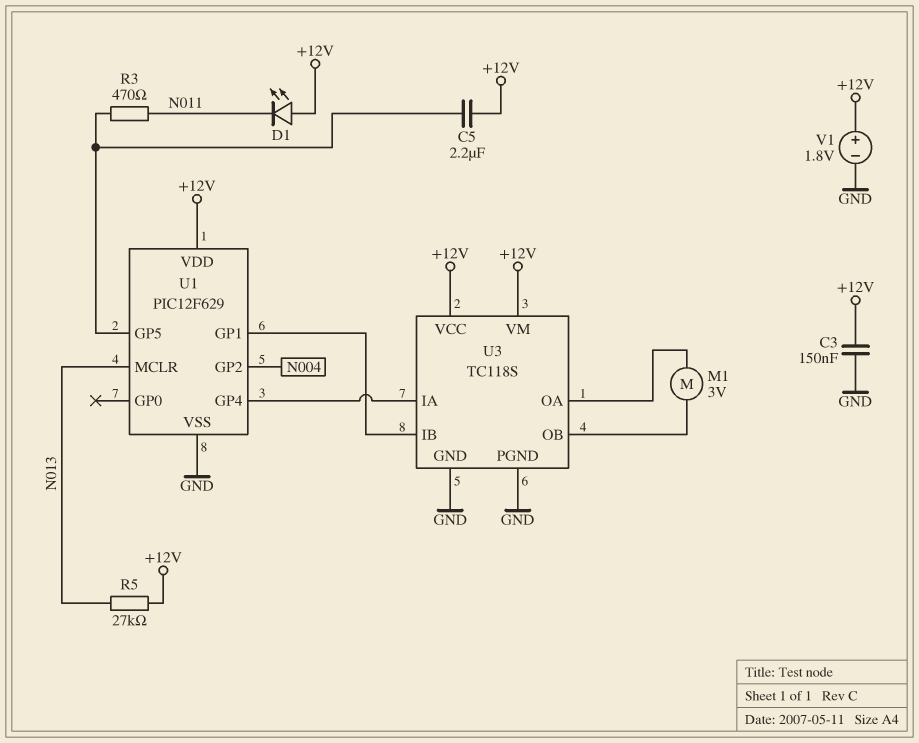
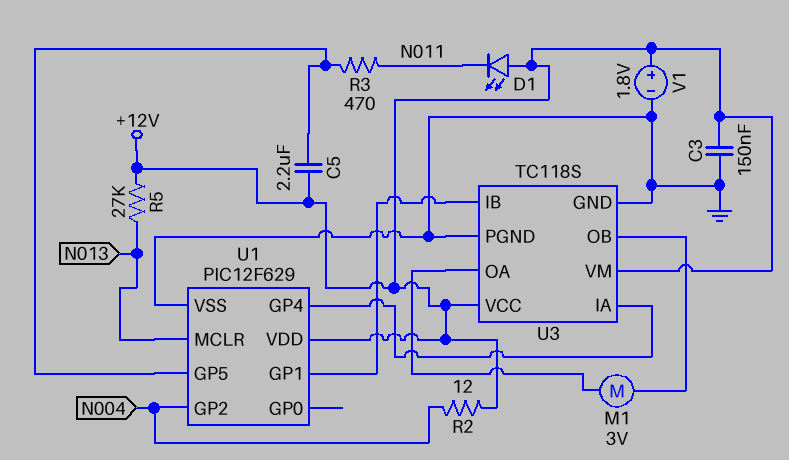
R2: none -> 12 (+12V, N004)

